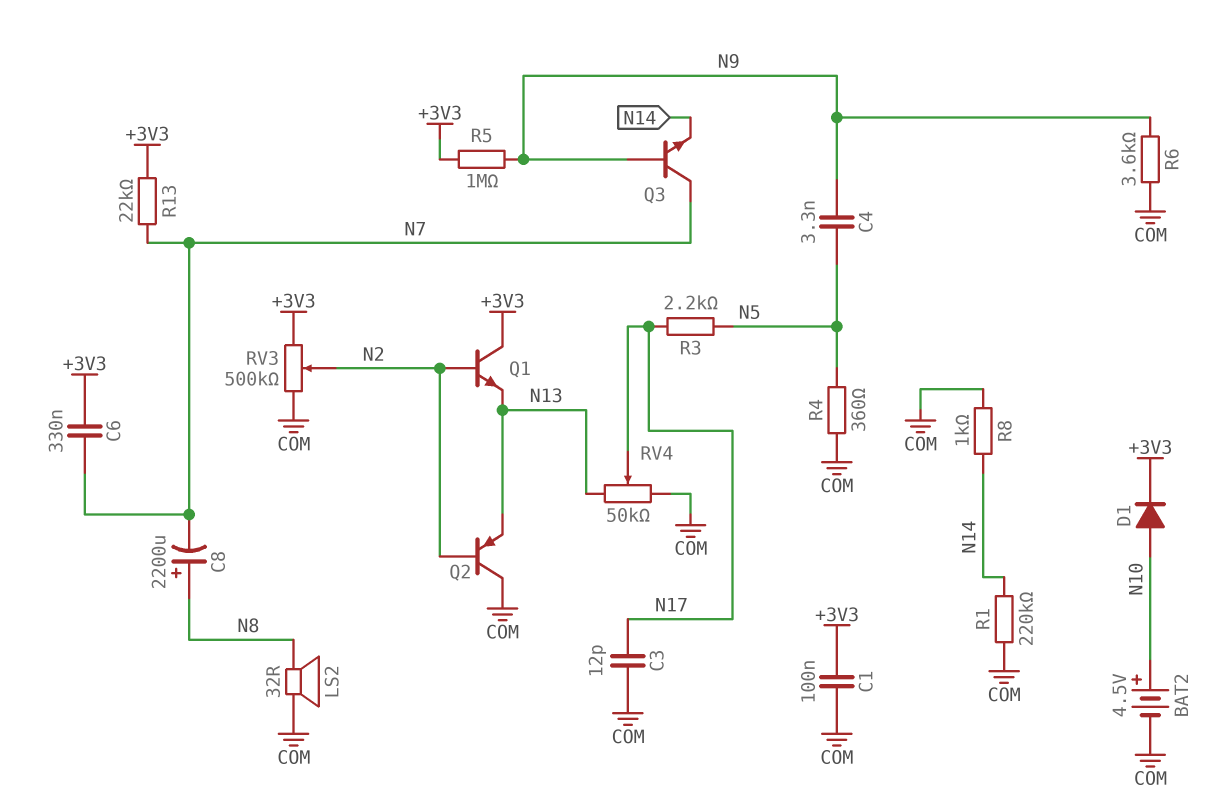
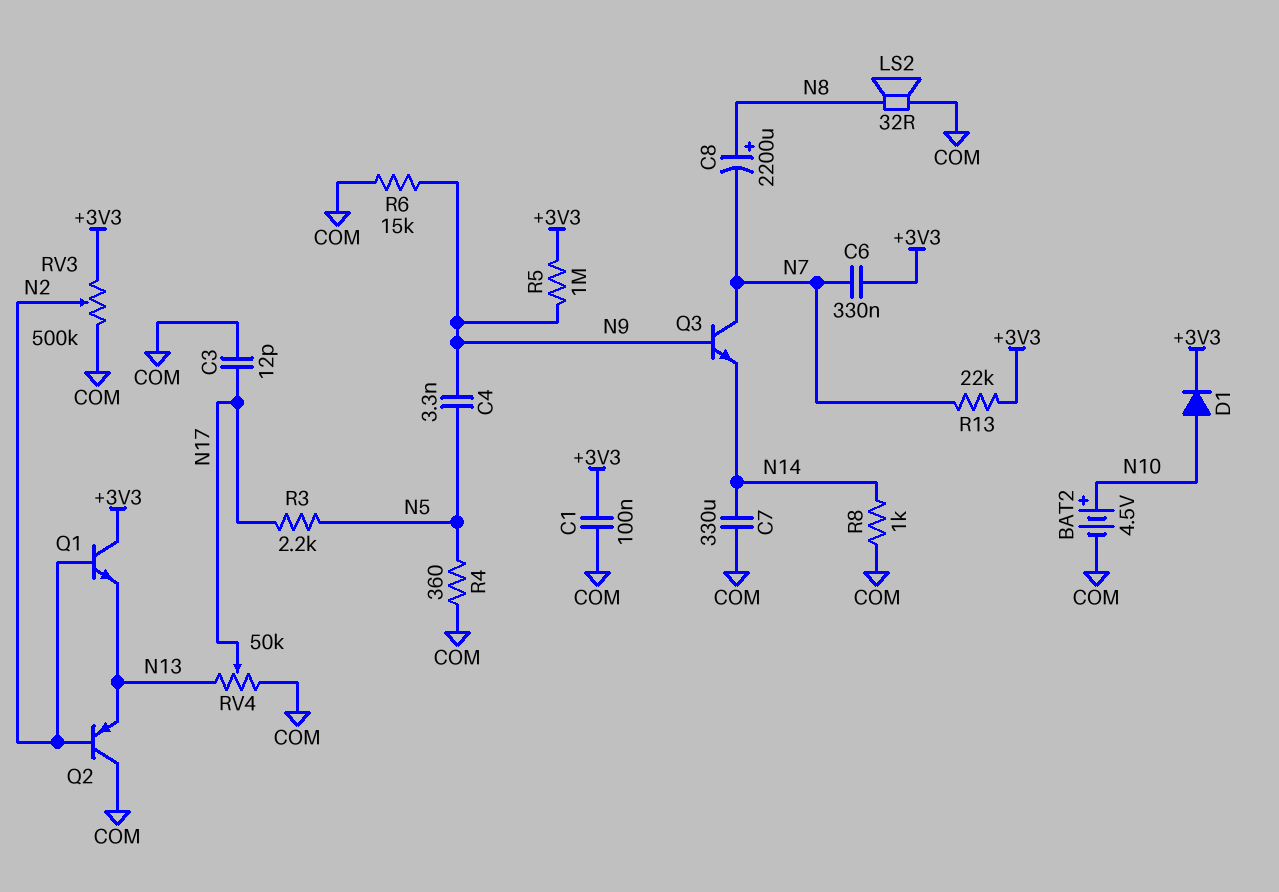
C7: none -> 330uF (COM, N14)
R1: 220k (COM, N14) -> none
R6: 3.6k (COM, N9) -> 15k (COM, N9)

